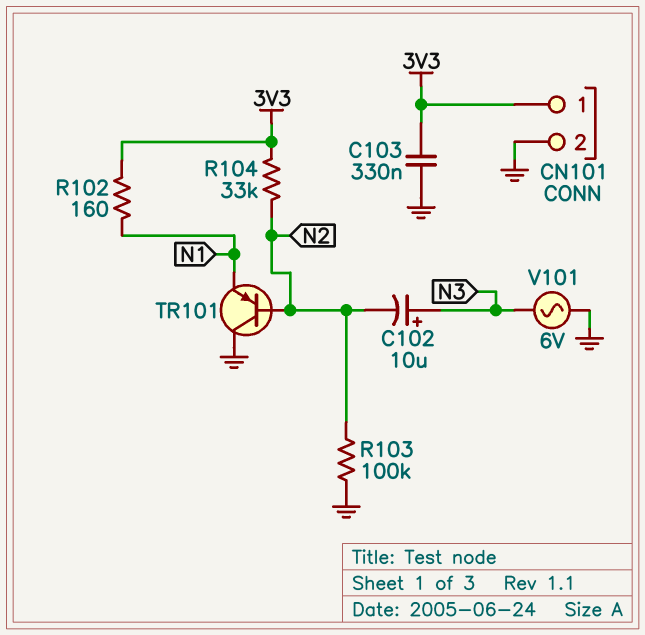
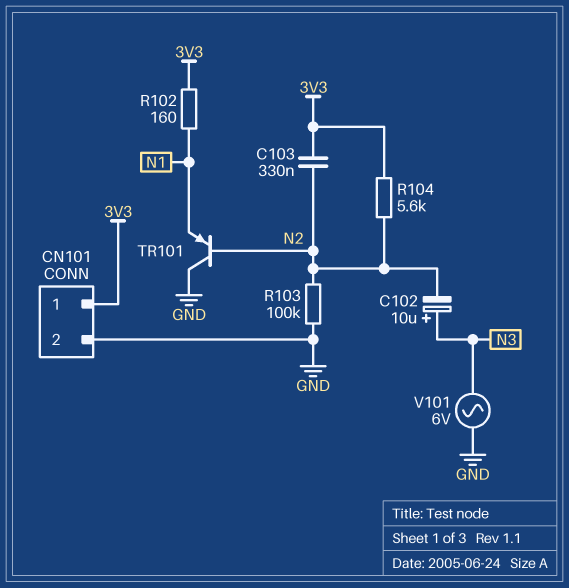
C103: 330nF (3V3, GND) -> 330nF (3V3, N2)
R104: 33k (3V3, N2) -> 5.6k (3V3, N2)

